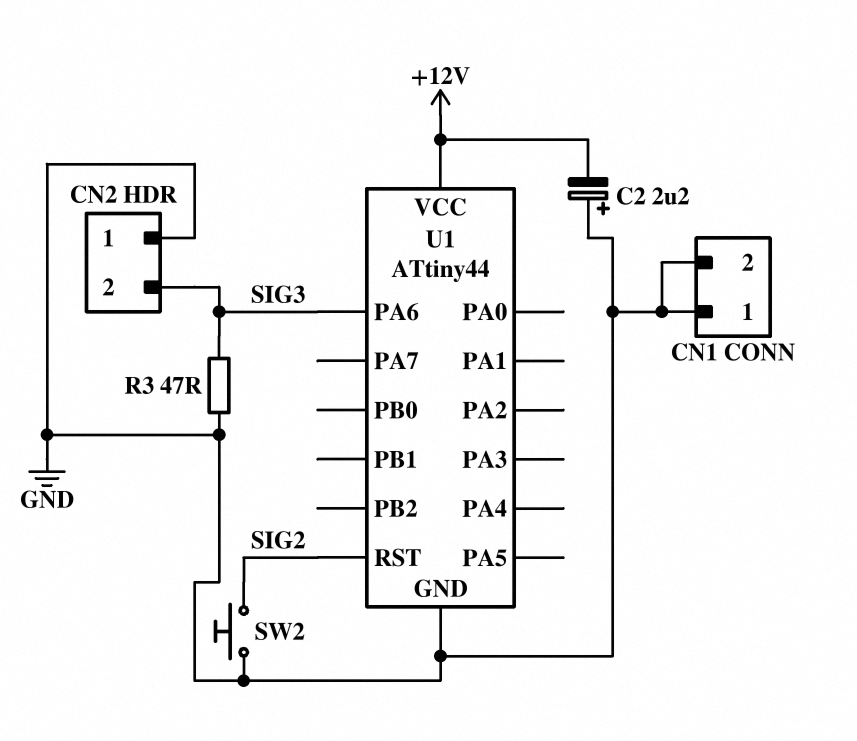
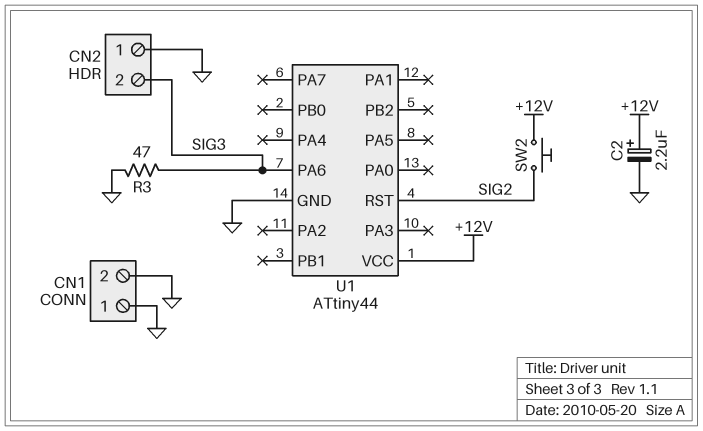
C2: 2.2uF (plus GND, minus +12V) -> 2.2uF (plus +12V, minus GND)
SW2: button (GND, SIG2) -> button (+12V, SIG2)

